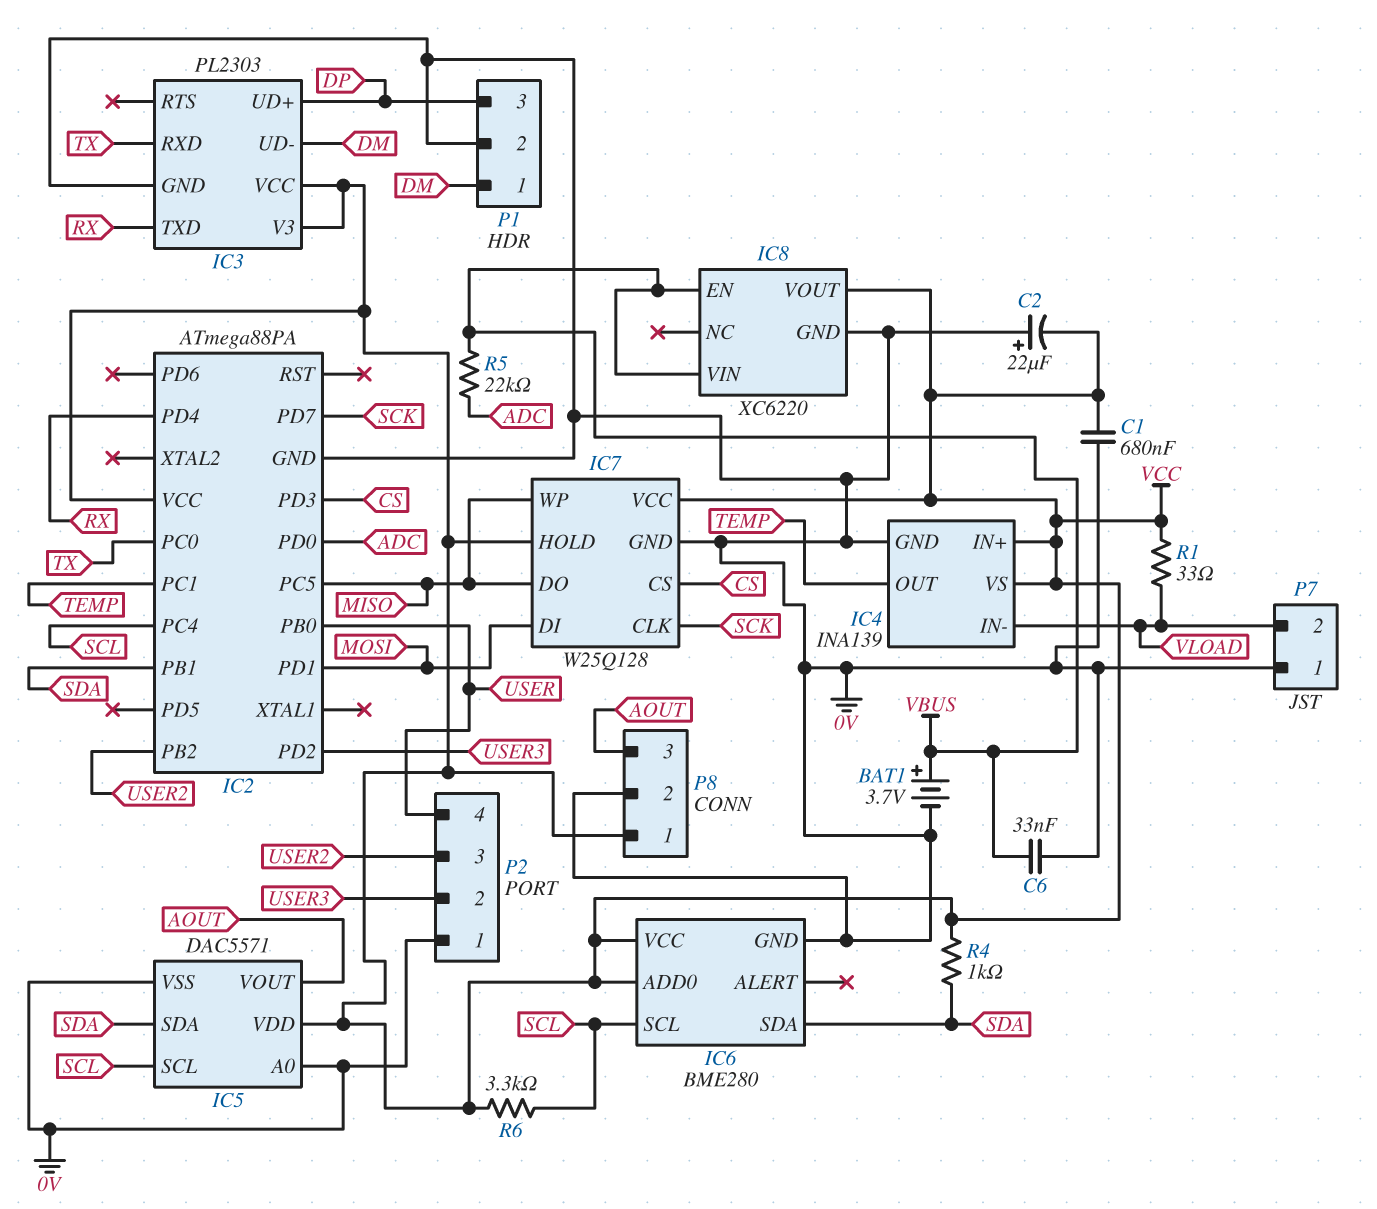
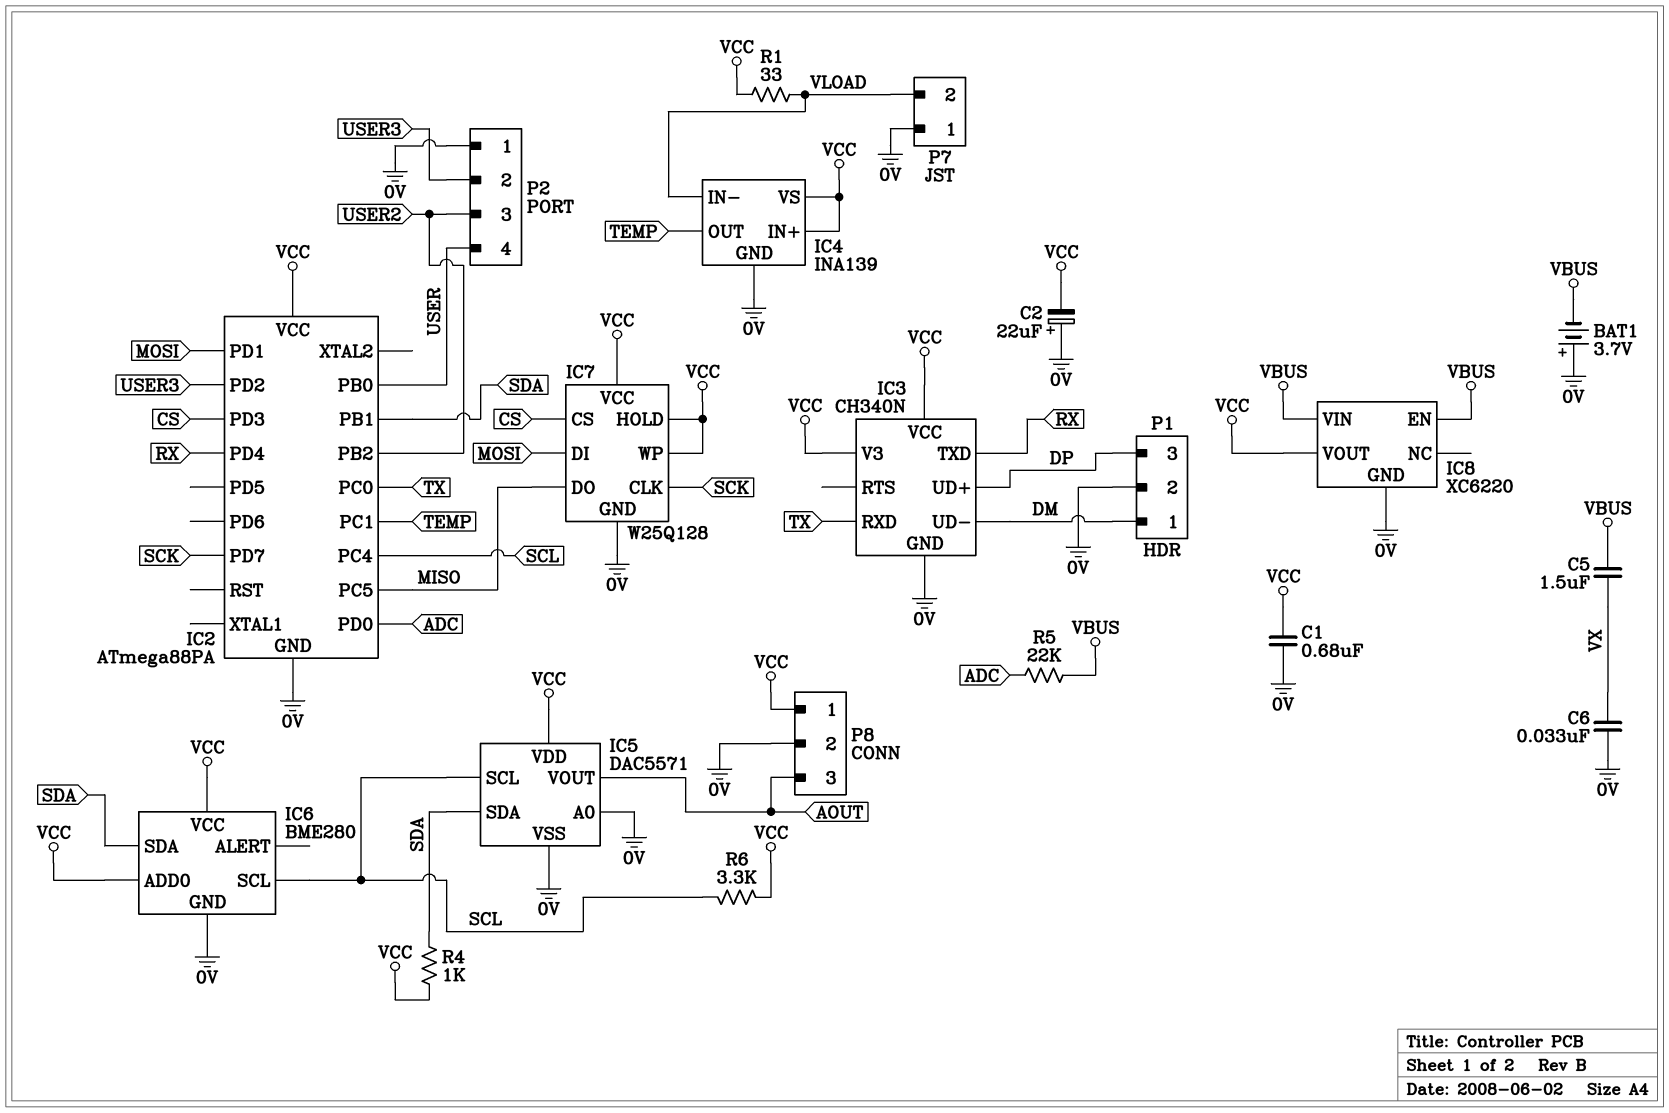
BAT1: 3.7V (plus VBUS, minus 0V) -> 3.7V (plus 0V, minus VBUS)
C5: none -> 1.5uF (VBUS, VX)
C6: 33nF (0V, VBUS) -> 33nF (0V, VX)
IC3: PL2303 -> CH340N
IC7 pin WP: MISO -> VCC

